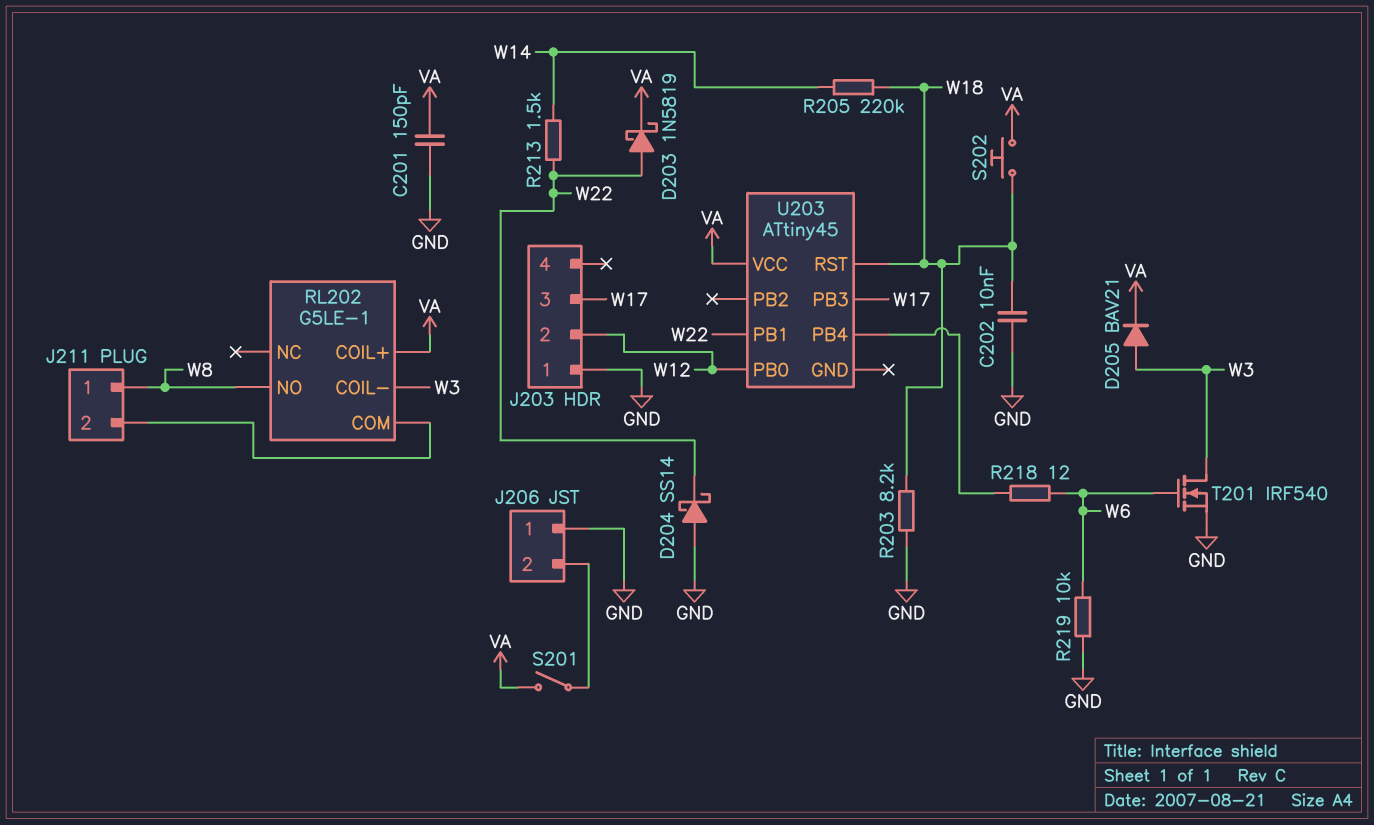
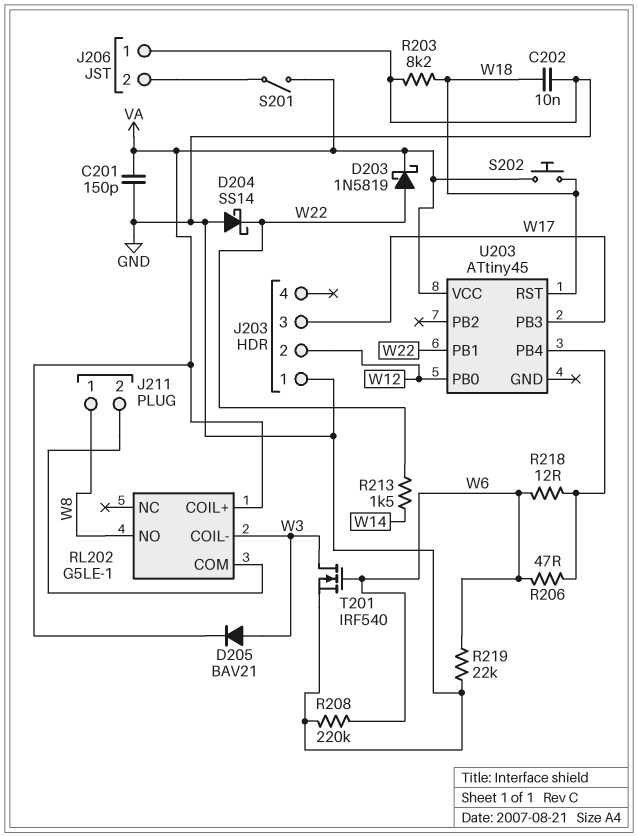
R205: 220k (W14, W18) -> none
R206: none -> 47 (U203/PB4, W6)
R208: none -> 220k (GND, W6)
R219: 10k (GND, W6) -> 22k (GND, W6)

